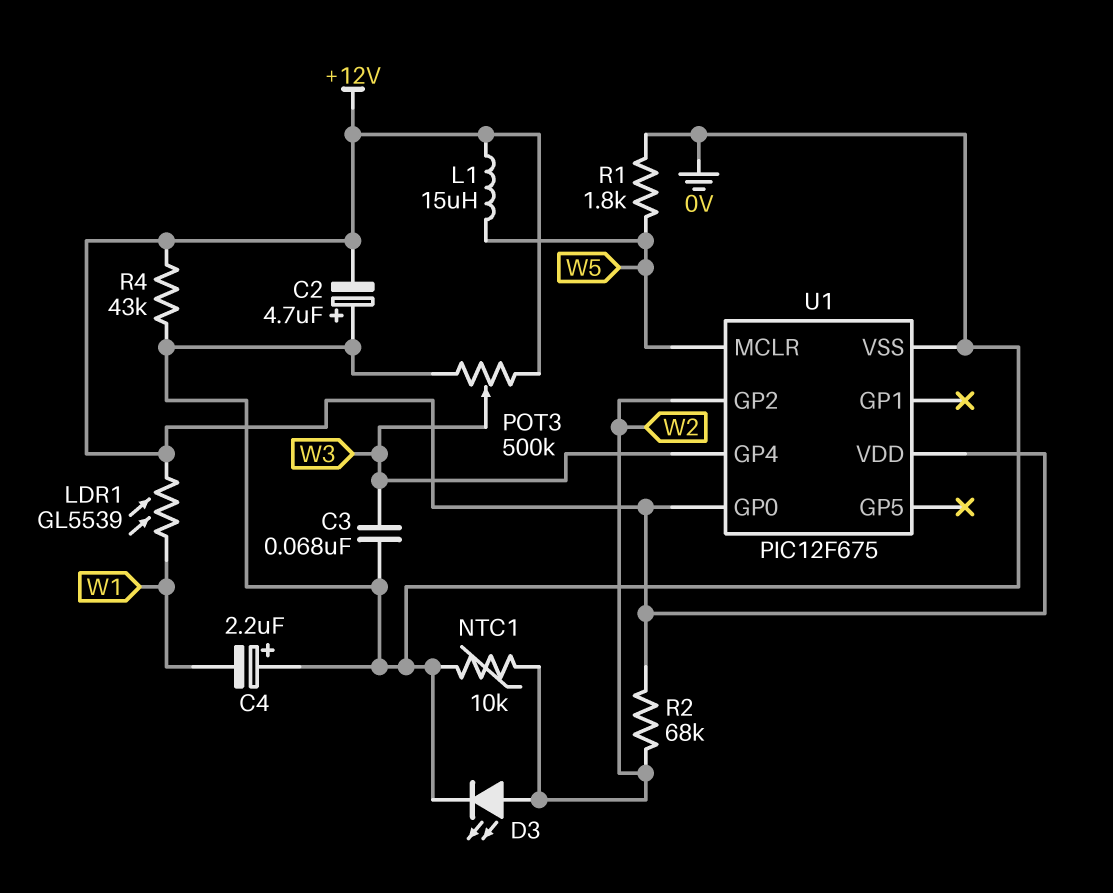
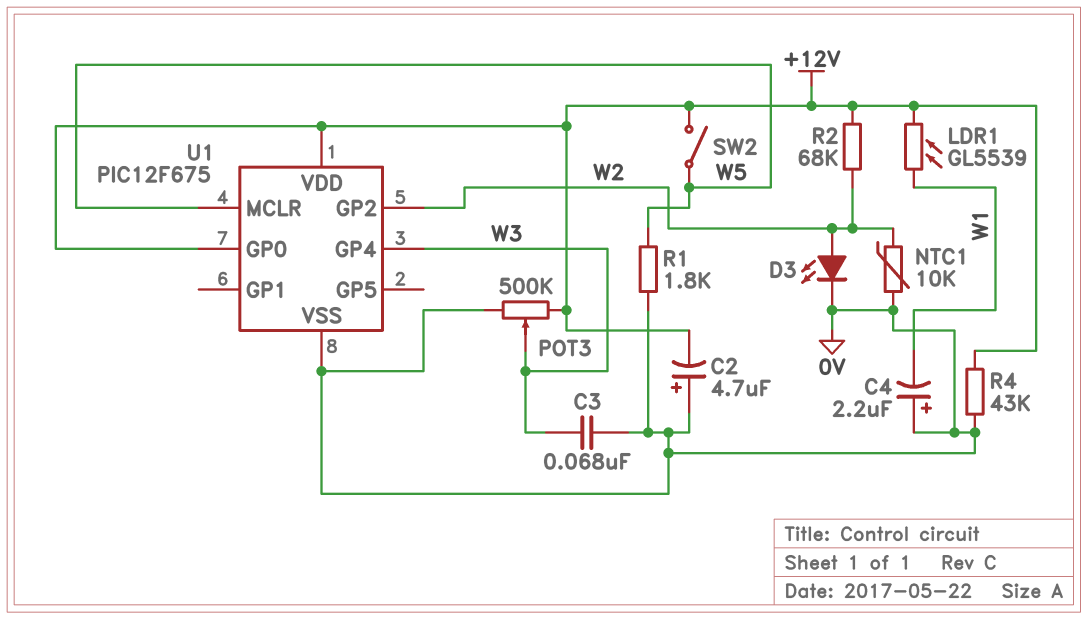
L1: 15uH (+12V, W5) -> none
SW2: none -> switch (+12V, W5)

